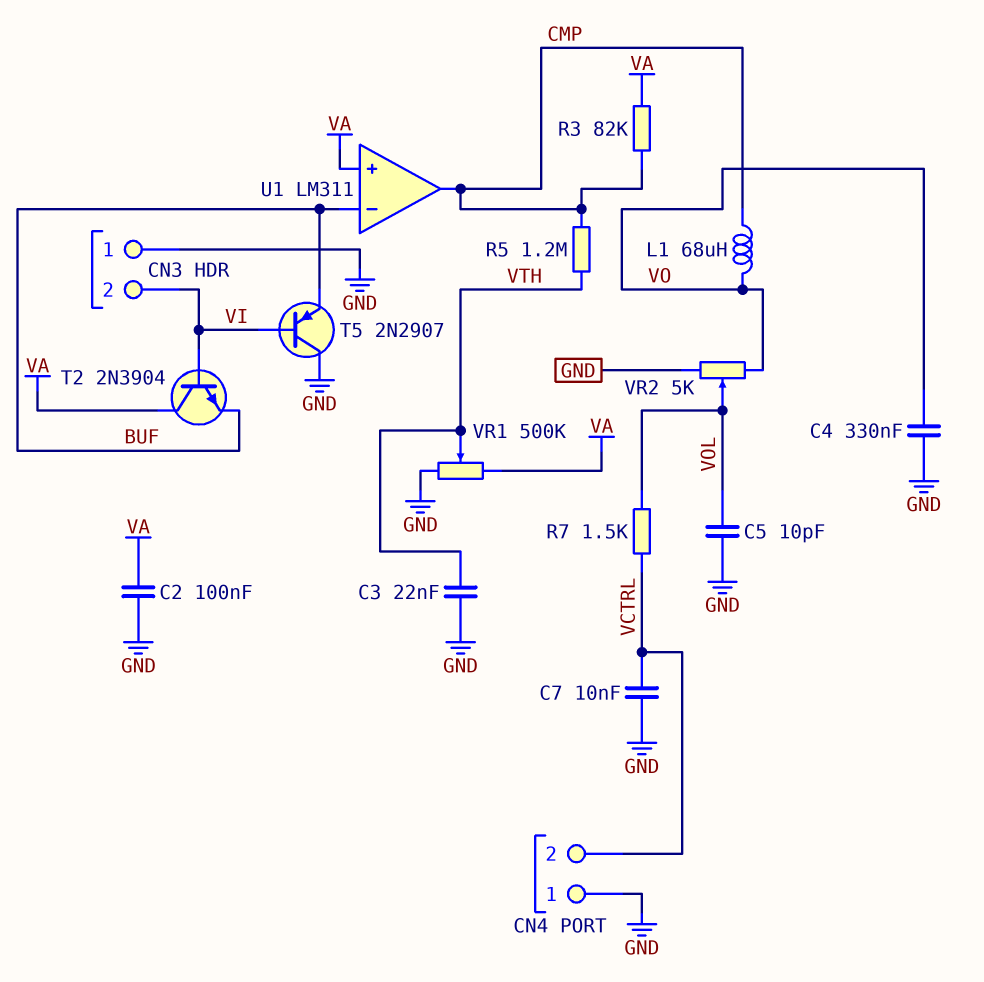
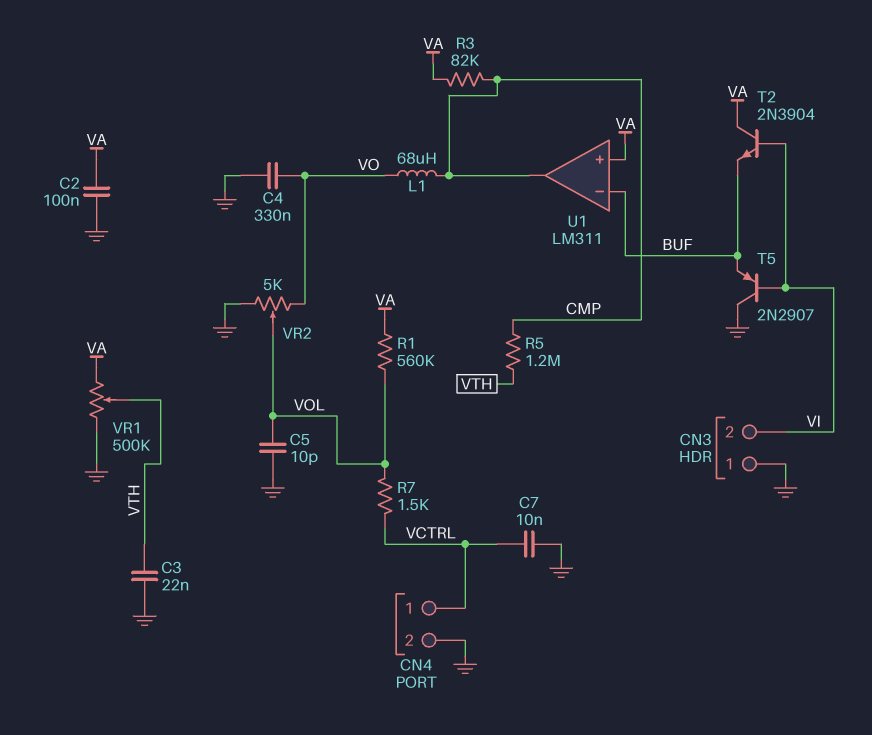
CN4 pin 1: GND -> VCTRL
CN4 pin 2: VCTRL -> GND
R1: none -> 560k (VA, VOL)

